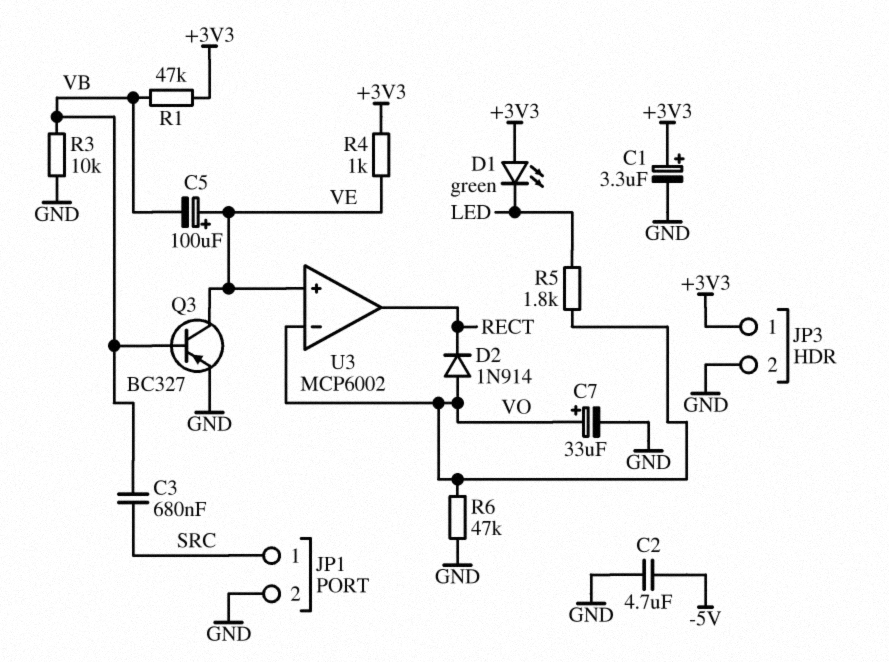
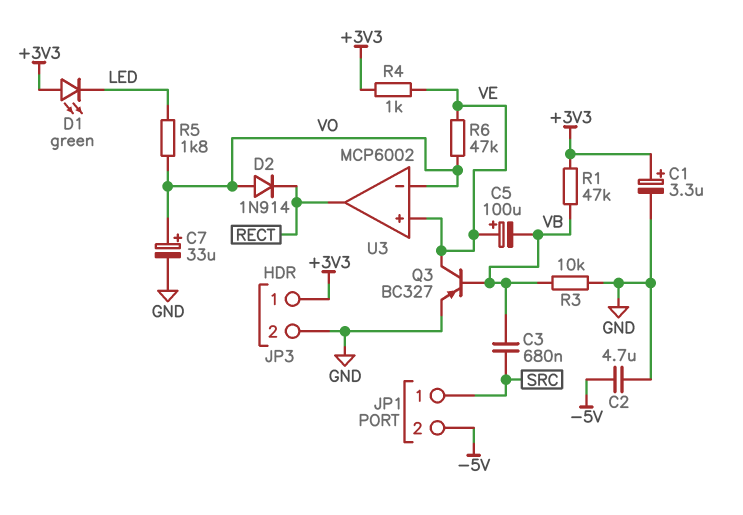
JP1 pin 2: GND -> -5V
R6: 47k (GND, VO) -> 47k (VE, VO)

